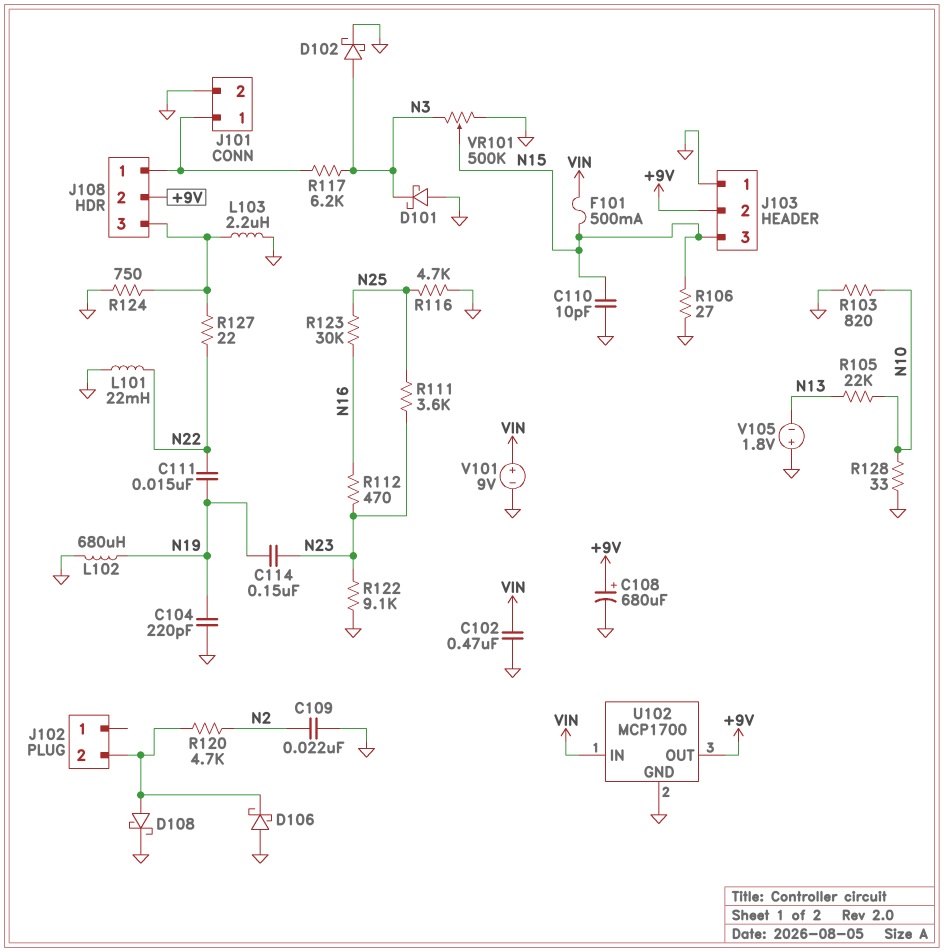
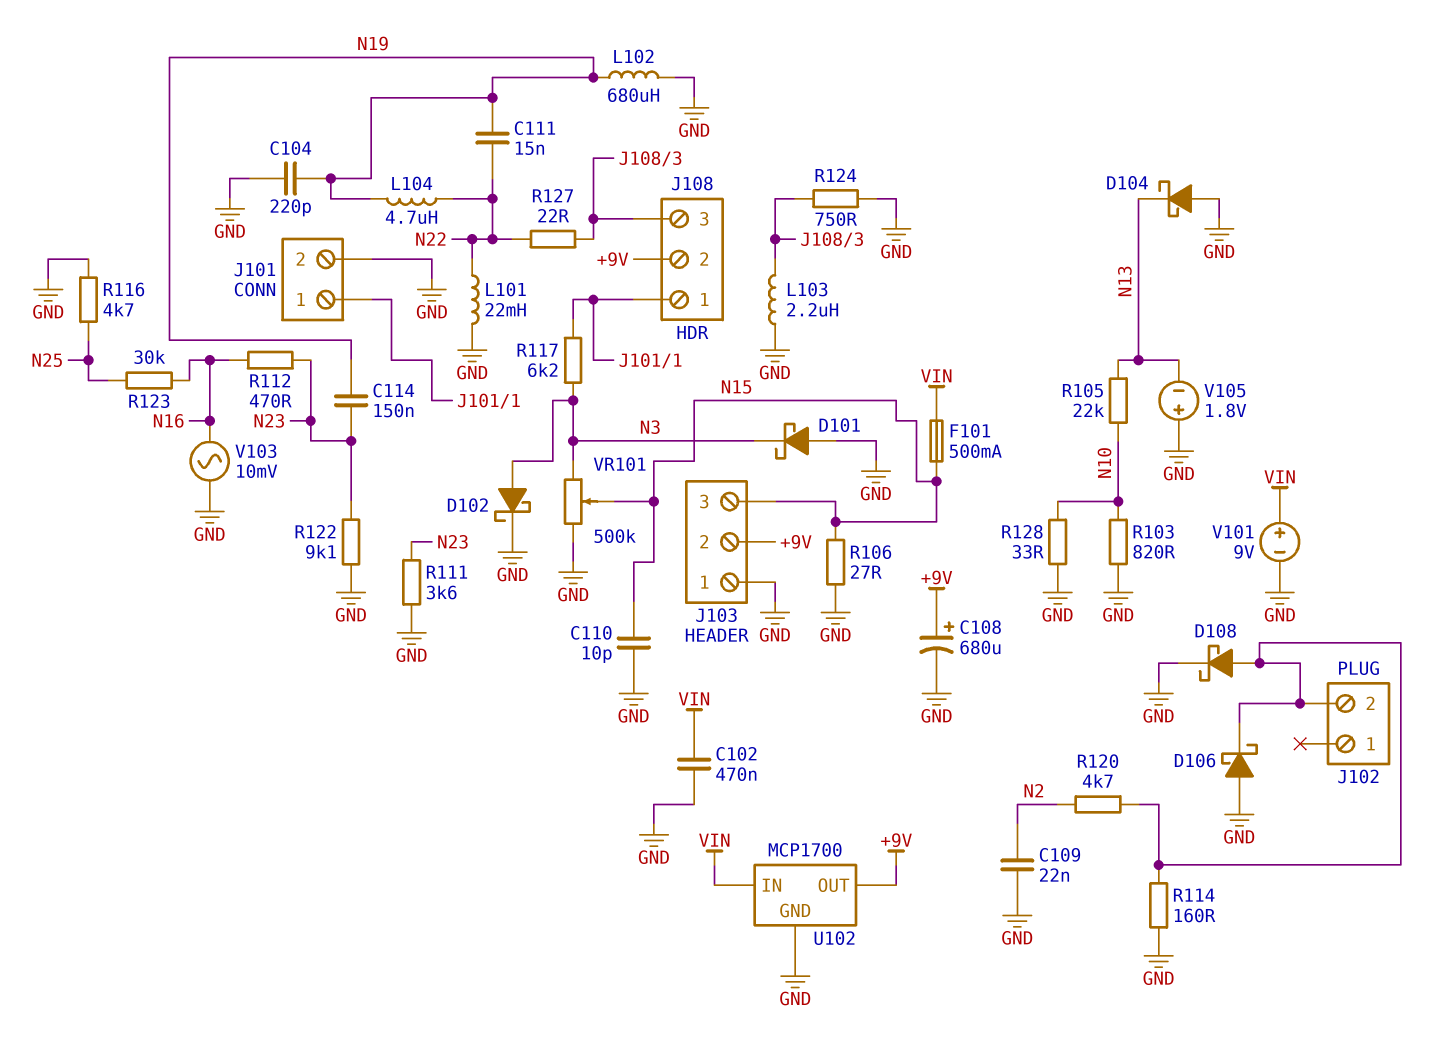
D104: none -> schottky (A GND, K N13)
L104: none -> 4.7uH (N19, N22)
R111: 3.6k (N23, N25) -> 3.6k (GND, N23)
R114: none -> 160 (GND, J102/2)
V103: none -> AC 10mV (GND, N16)

